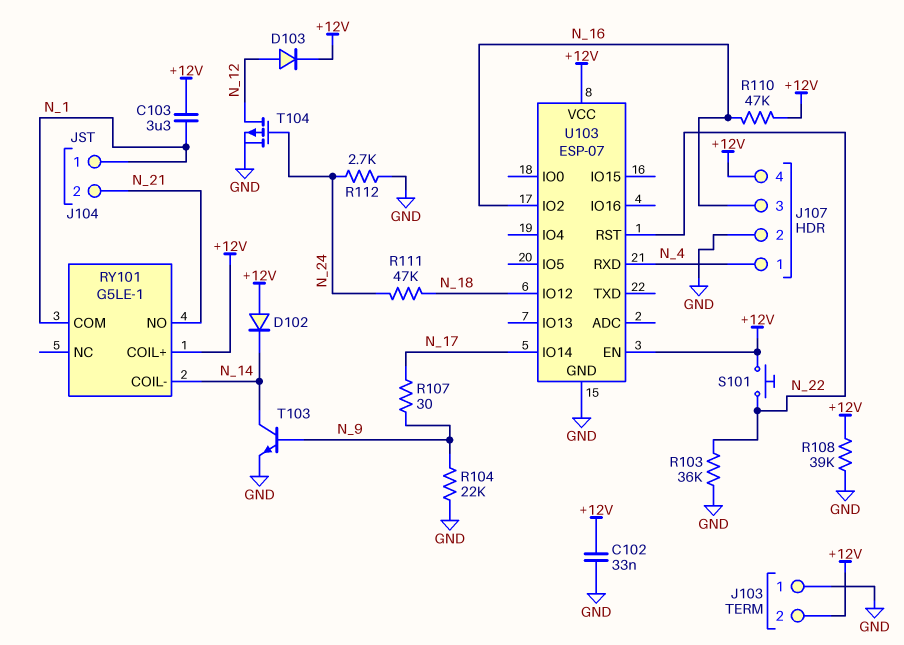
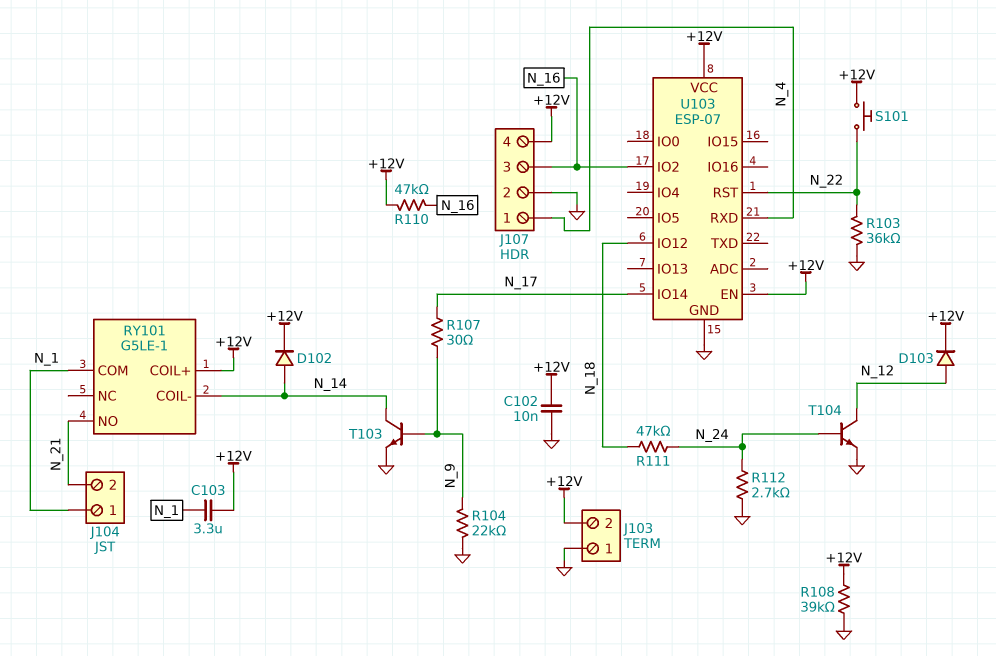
C102: 33nF (+12V, GND) -> 10nF (+12V, GND)
D102: diode (A +12V, K N_14) -> diode (A N_14, K +12V)
T104: PMOS (G N_24, D N_12, S GND) -> NPN (B N_24, C N_12, E GND)

